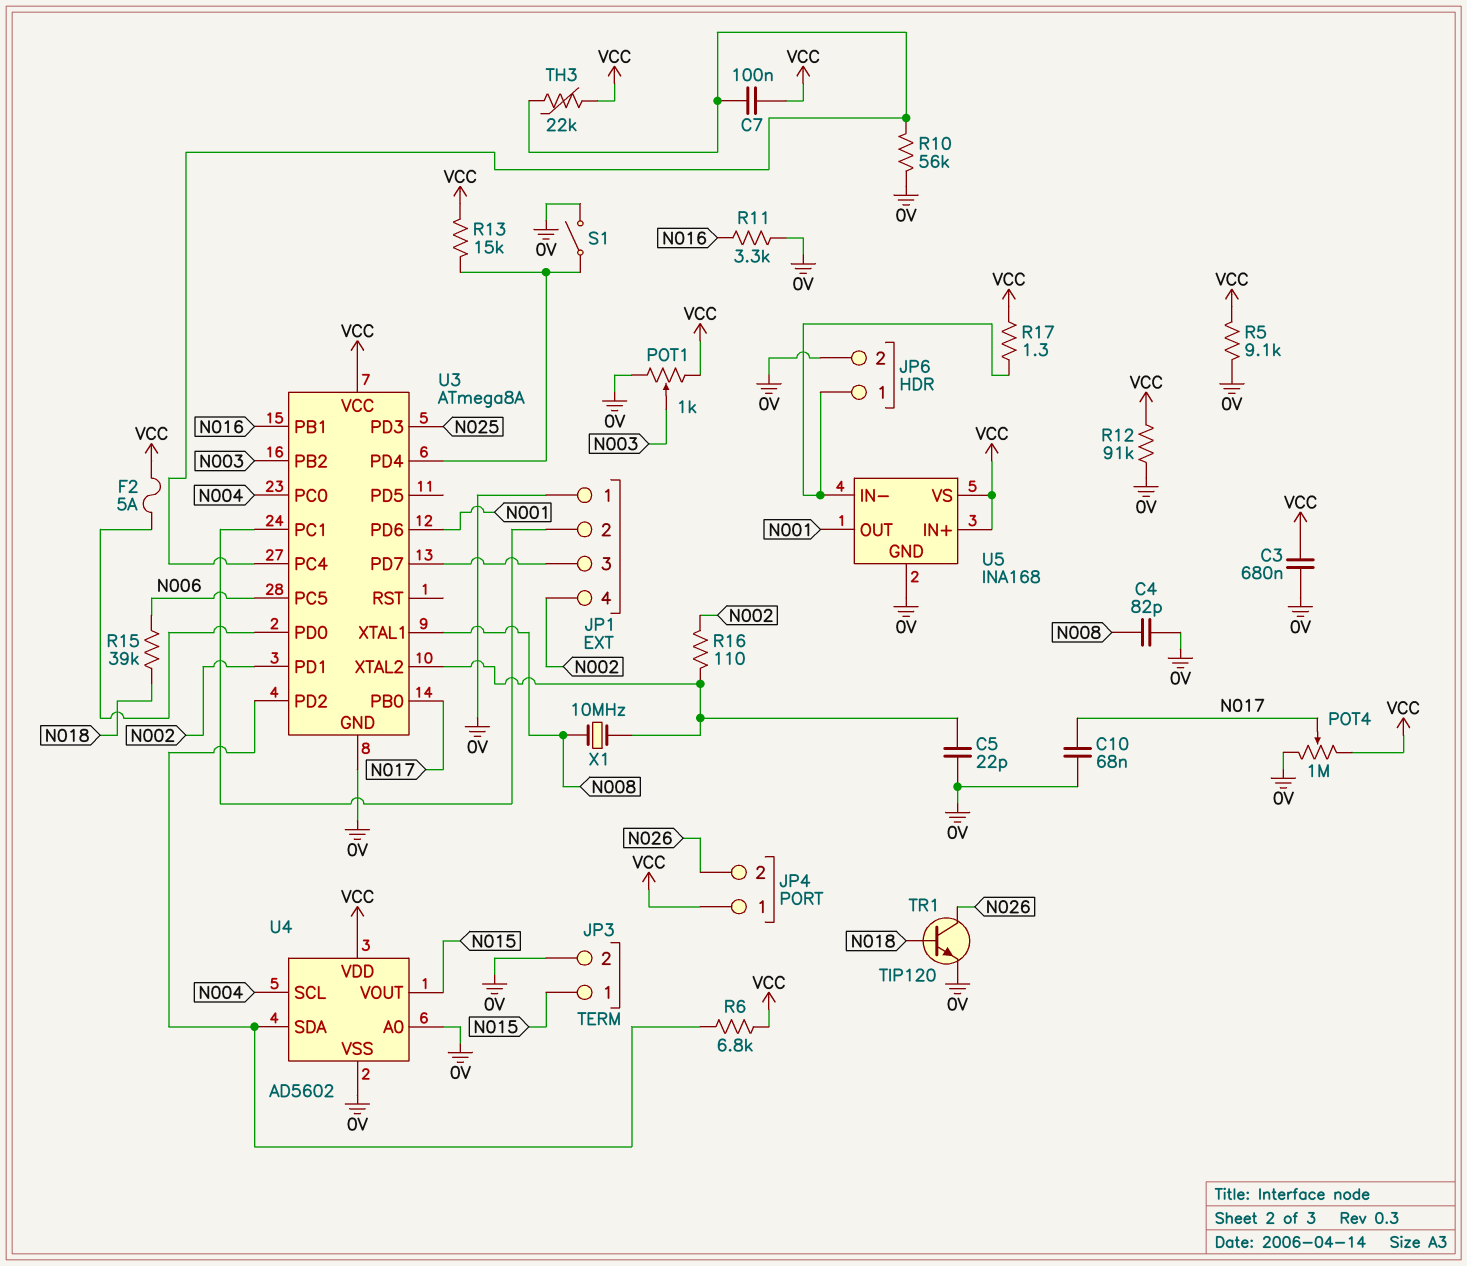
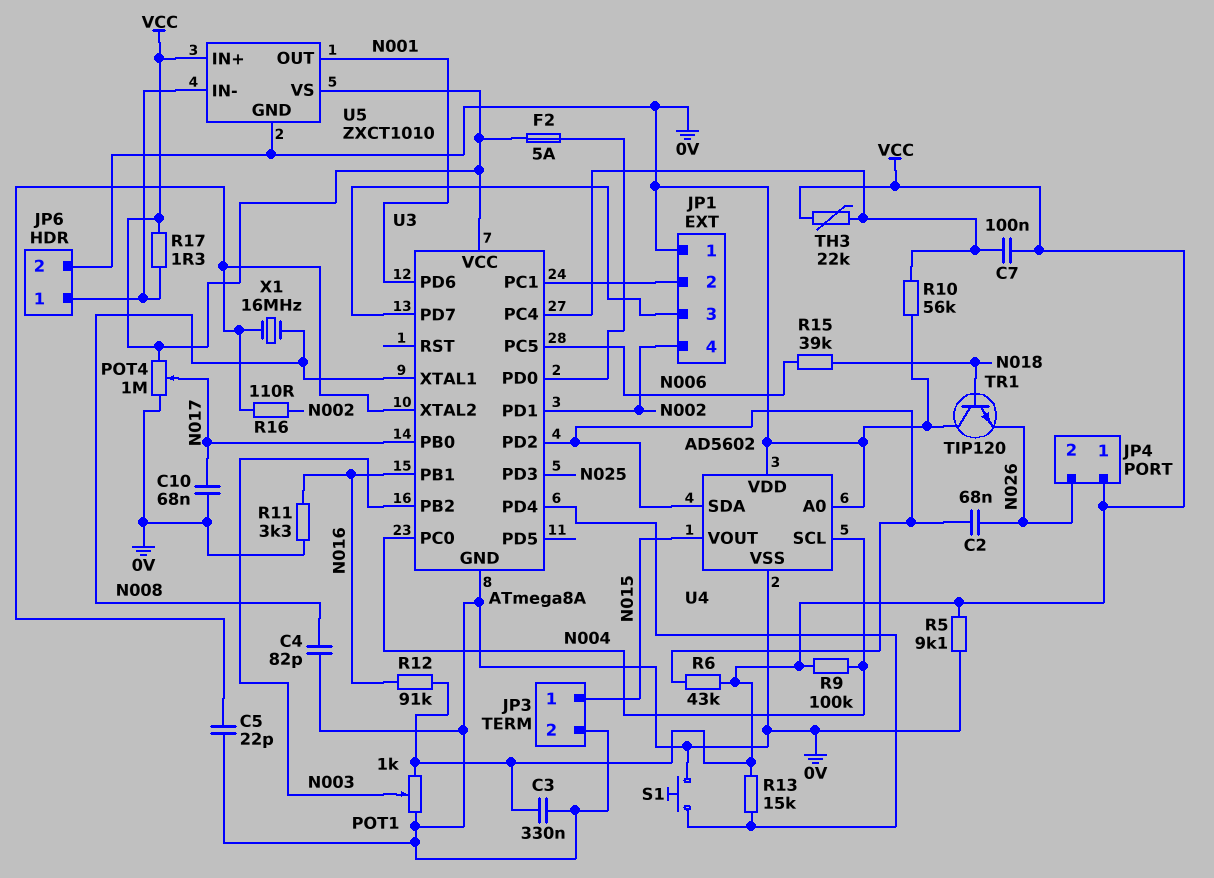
C2: none -> 68nF (N026, U3/PD2)
C3: 680nF (0V, VCC) -> 330nF (0V, VCC)
R6: 6.8k (U3/PD2, VCC) -> 43k (U3/PD2, VCC)
R9: none -> 100k (N004, VCC)
R12: 91k (0V, VCC) -> 91k (N016, VCC)
S1: switch (0V, U3/PD4) -> button (0V, U3/PD4)
TR1: NPN TIP120 (B N018, C N026, E 0V) -> NPN TIP120 (B N018, C 0V, E N026)
U4 pin VDD: VCC -> 0V
U5: INA168 -> ZXCT1010
X1: 10MHz (N008, U3/XTAL2) -> 16MHz (N008, U3/XTAL2)

